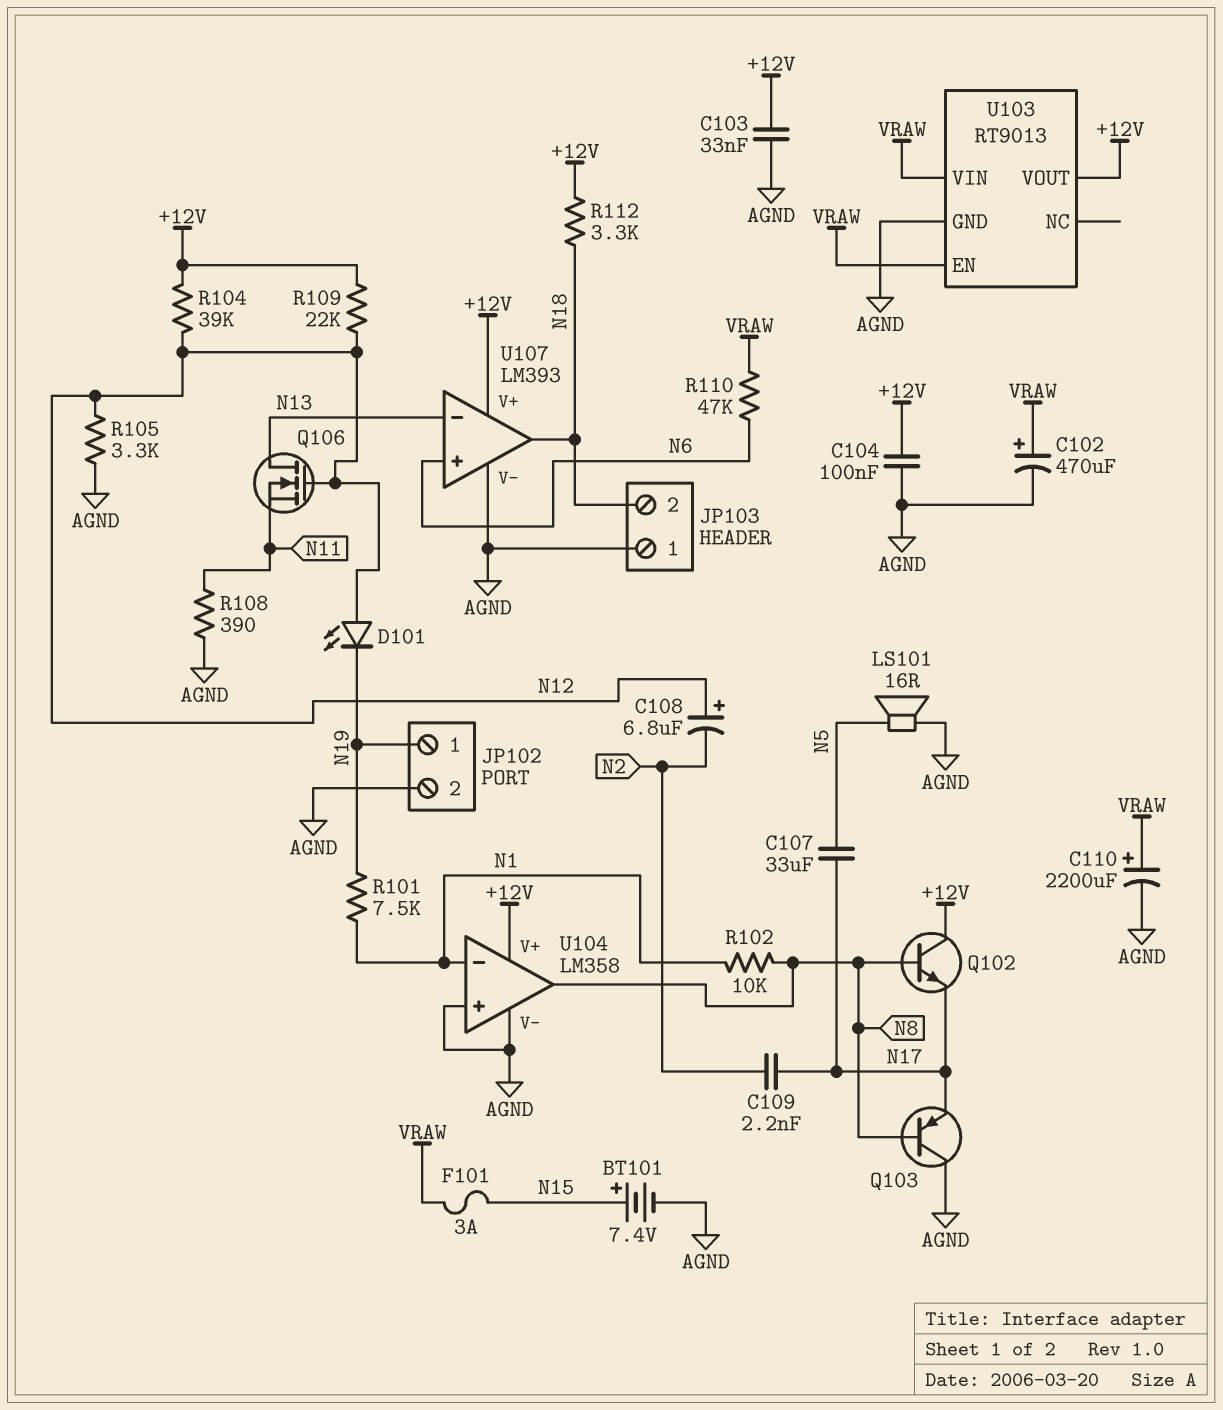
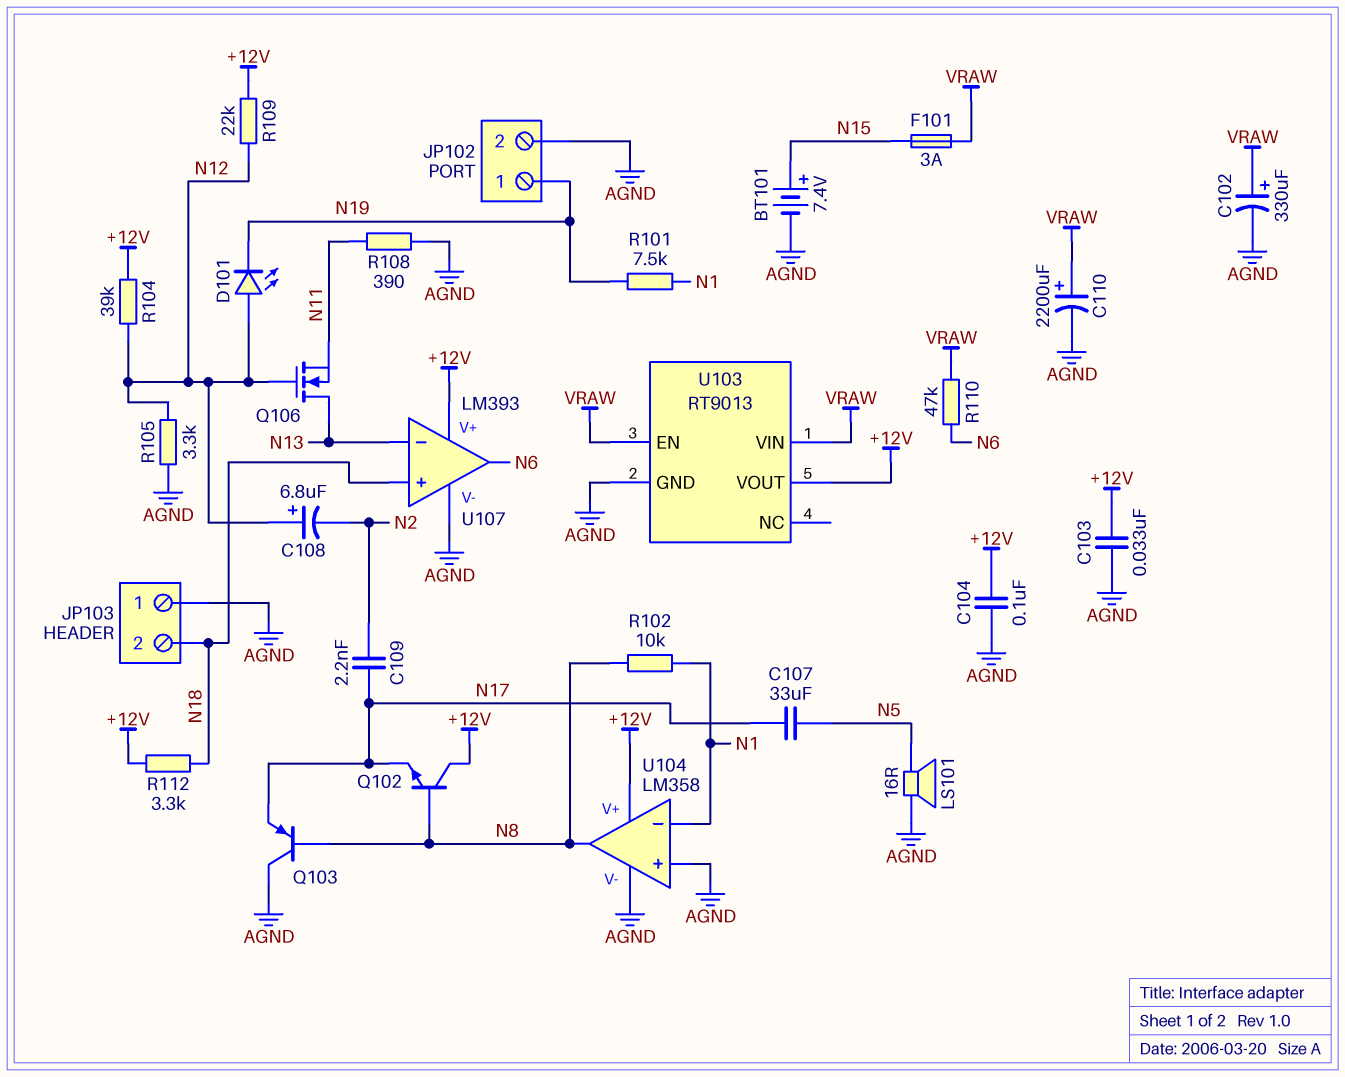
C102: 470uF (plus VRAW, minus AGND) -> 330uF (plus VRAW, minus AGND)
U107 pin in+: N6 -> N18
U107 pin out: N18 -> N6

